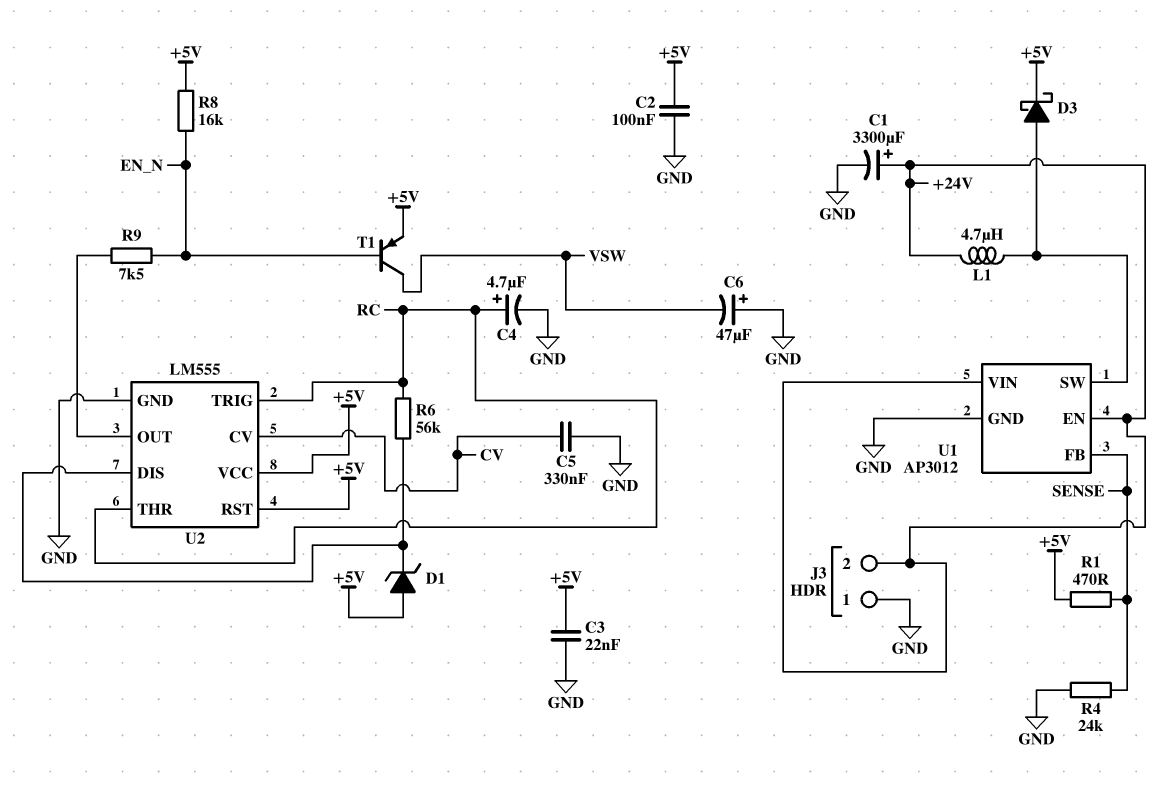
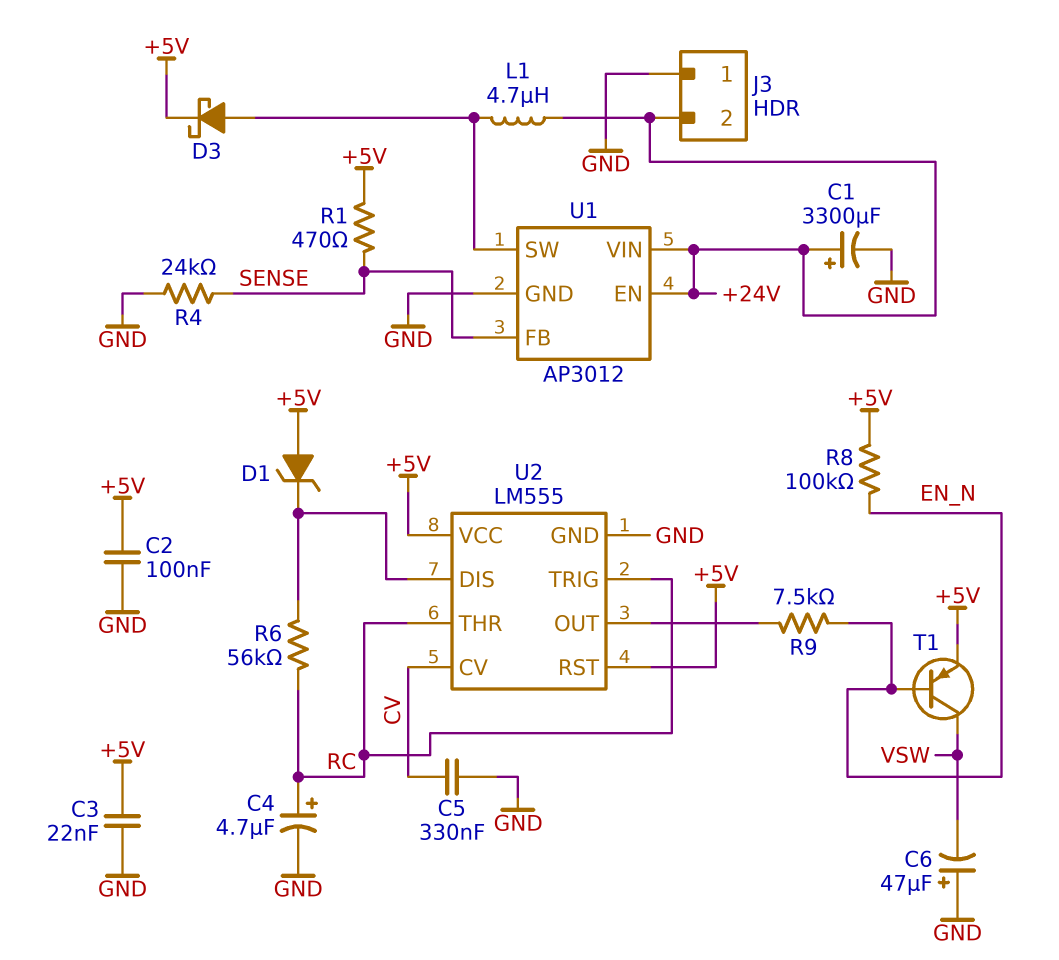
R8: 16k (+5V, EN_N) -> 100k (+5V, EN_N)

